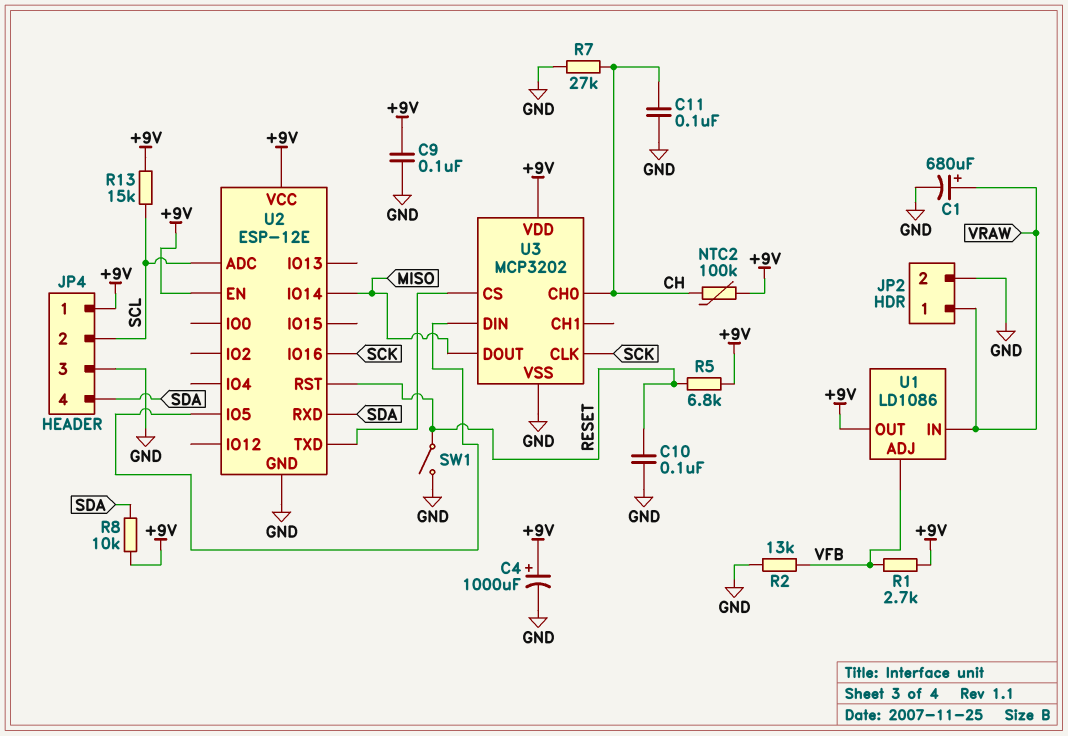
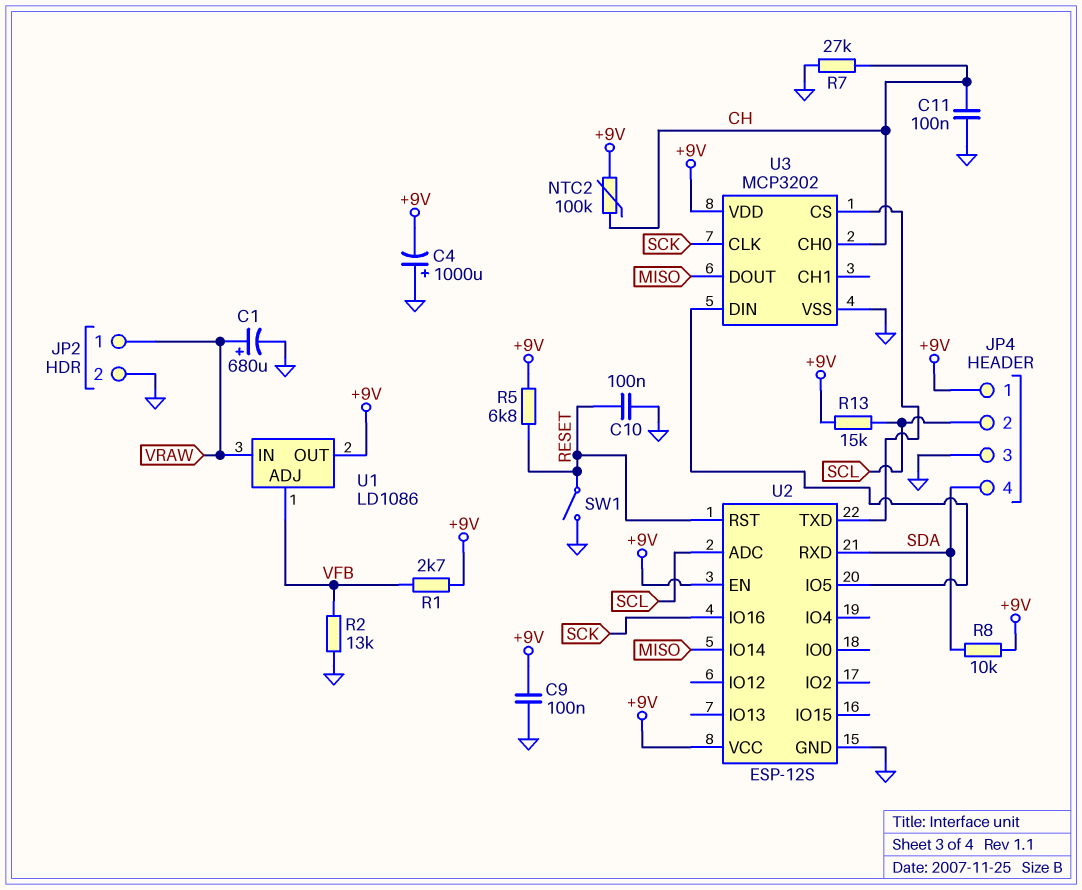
C4: 1000uF (plus +9V, minus GND) -> 1000uF (plus GND, minus +9V)
U2: ESP-12E -> ESP-12S

